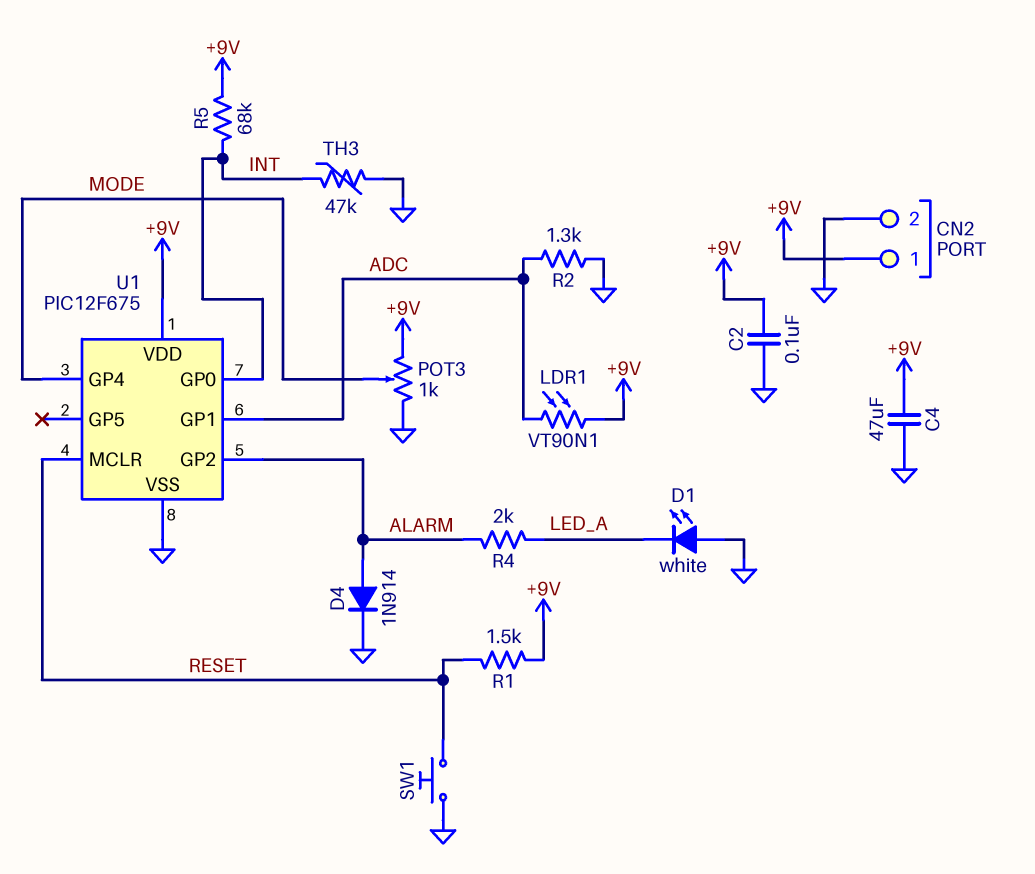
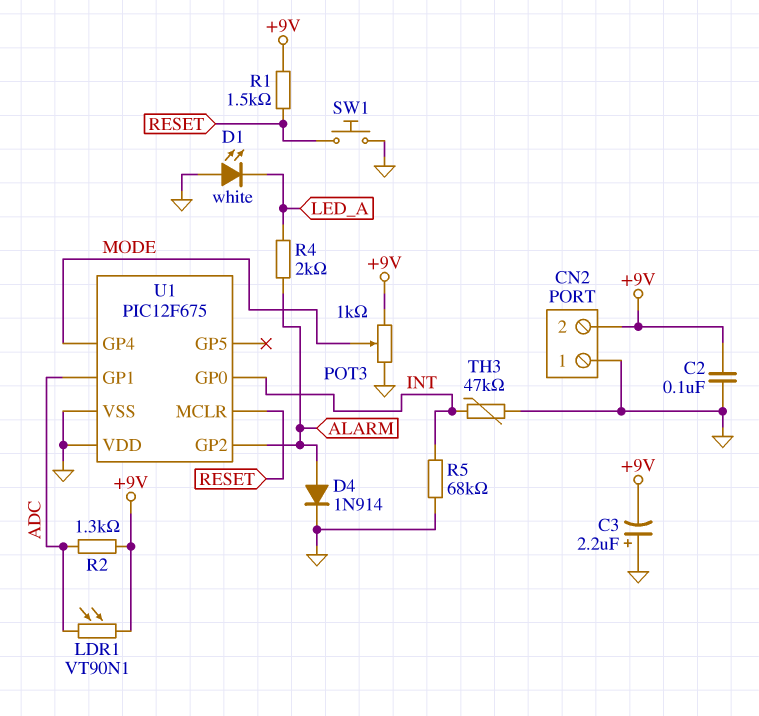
C3: none -> 2.2uF (plus GND, minus +9V)
C4: 47uF (+9V, GND) -> none
CN2 pin 1: +9V -> GND
CN2 pin 2: GND -> +9V
R2: 1.3k (ADC, GND) -> 1.3k (+9V, ADC)
R5: 68k (+9V, INT) -> 68k (GND, INT)
U1 pin VDD: +9V -> GND

